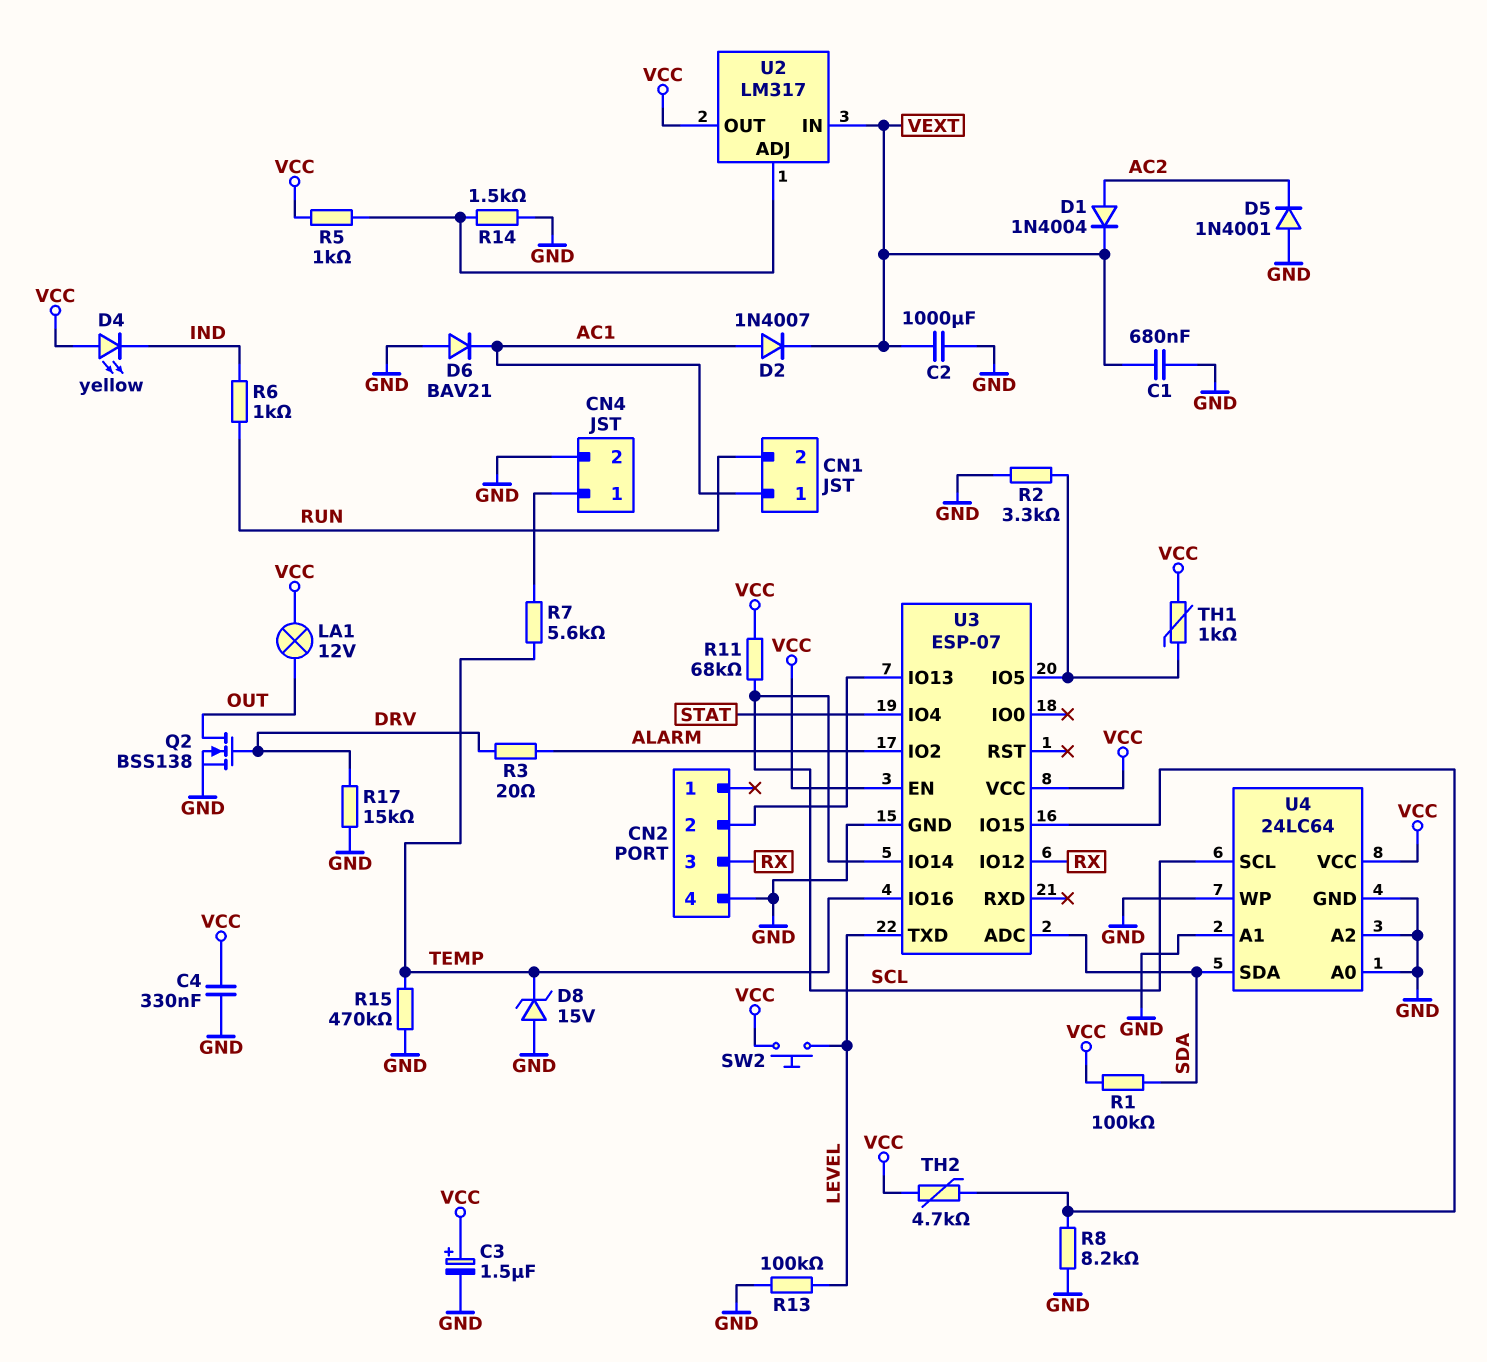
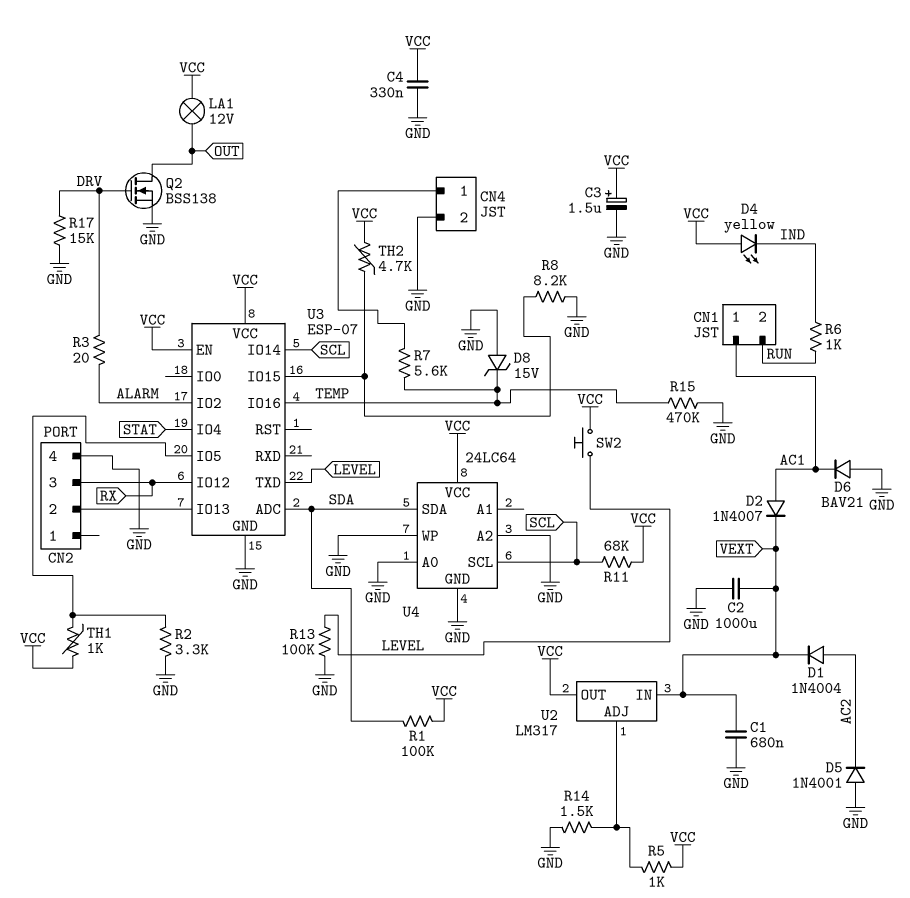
U4 pin A1: GND -> none

